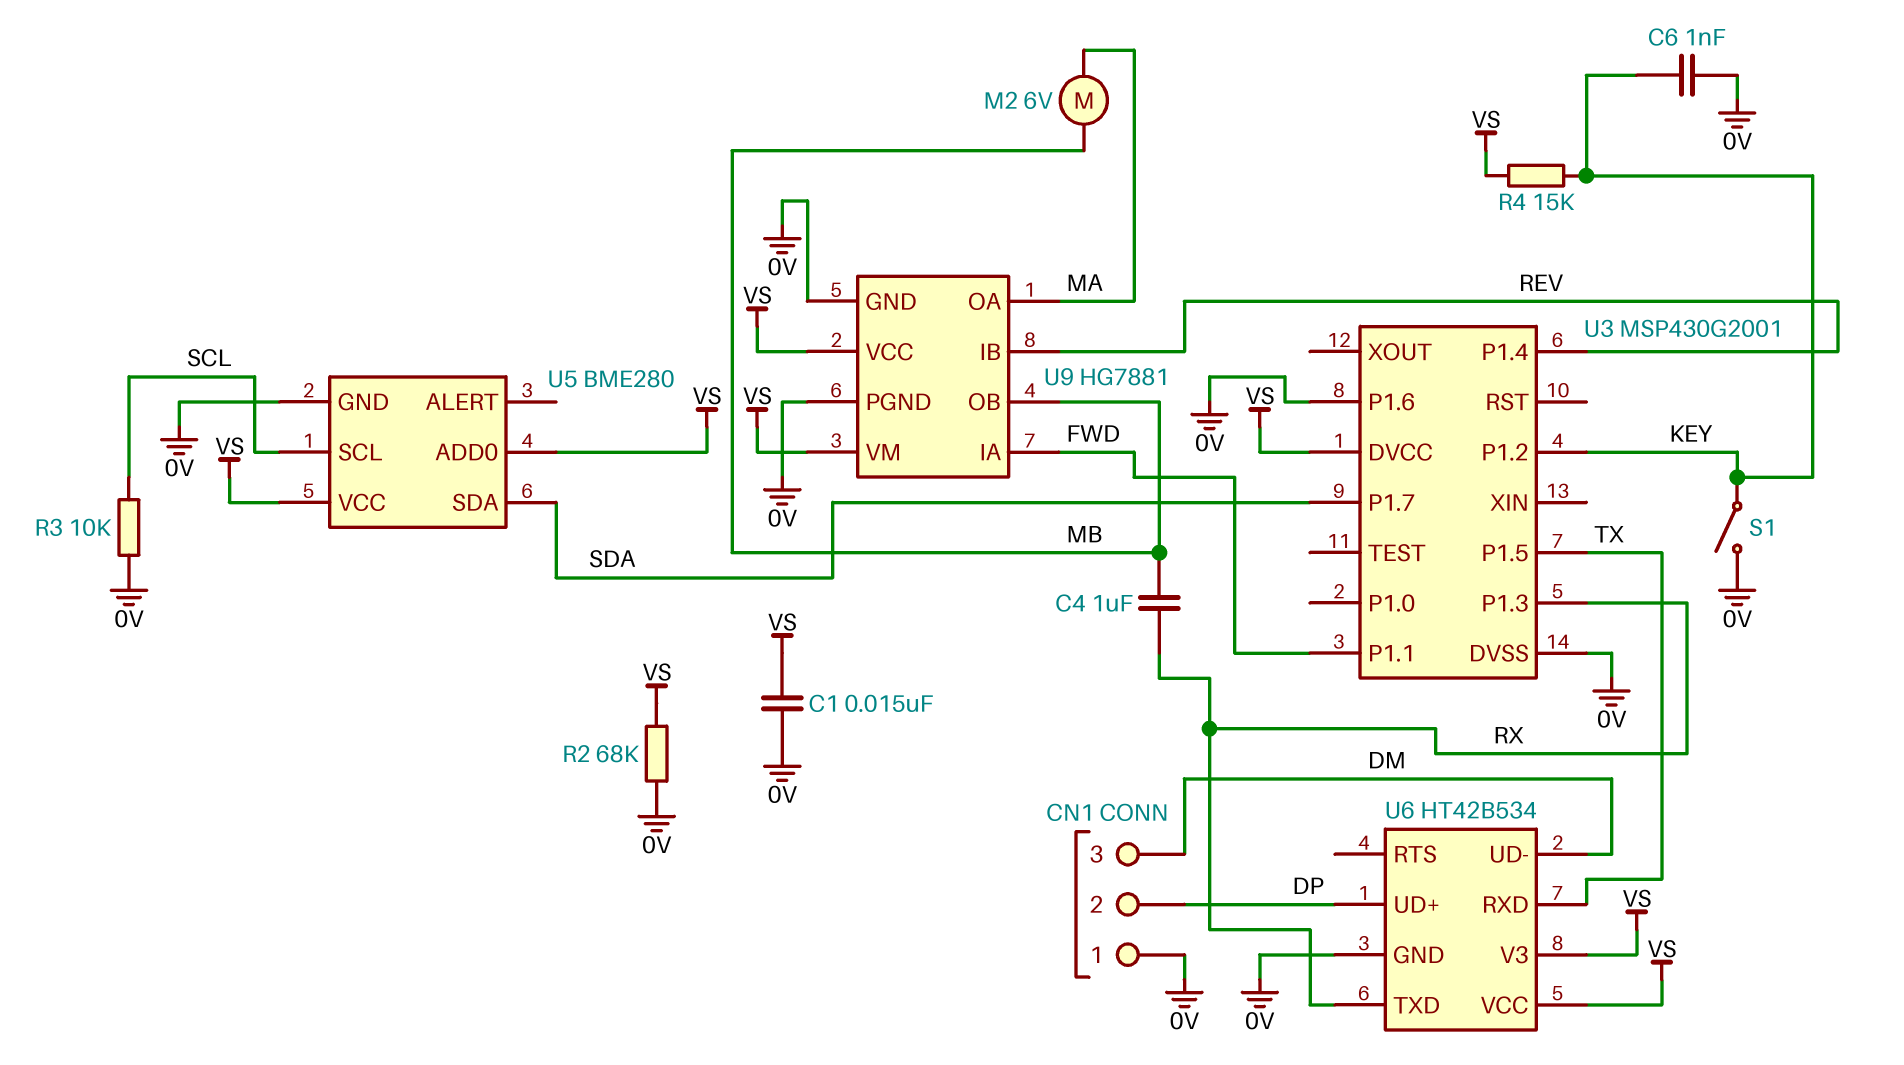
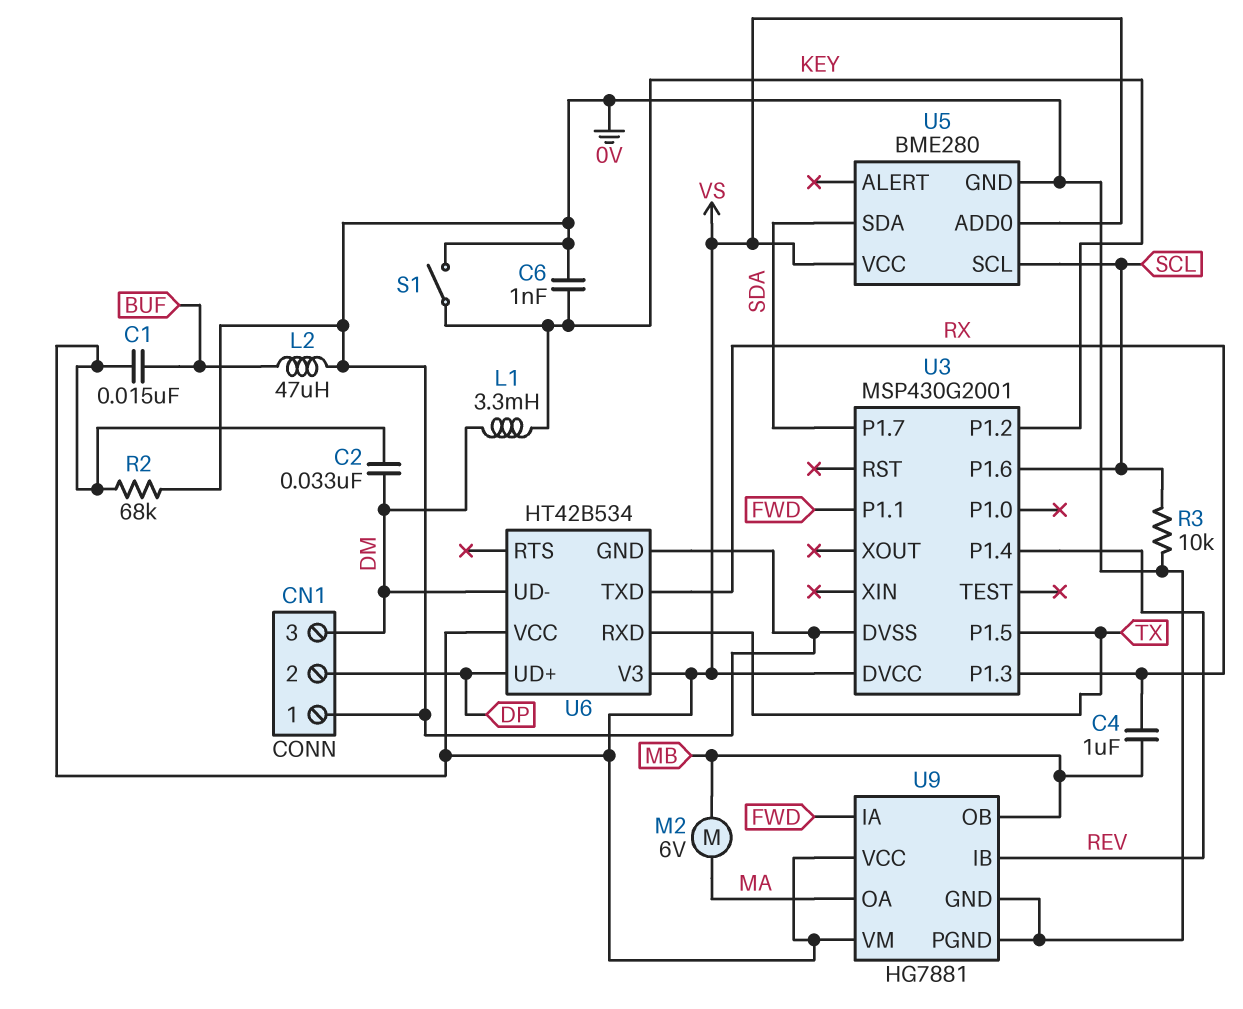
C1: 15nF (0V, VS) -> 15nF (BUF, VS)
C2: none -> 33nF (DM, VS)
L1: none -> 3.3mH (DM, KEY)
L2: none -> 47uH (0V, BUF)
R4: 15k (KEY, VS) -> none
U3 pin P1.6: 0V -> SCL

